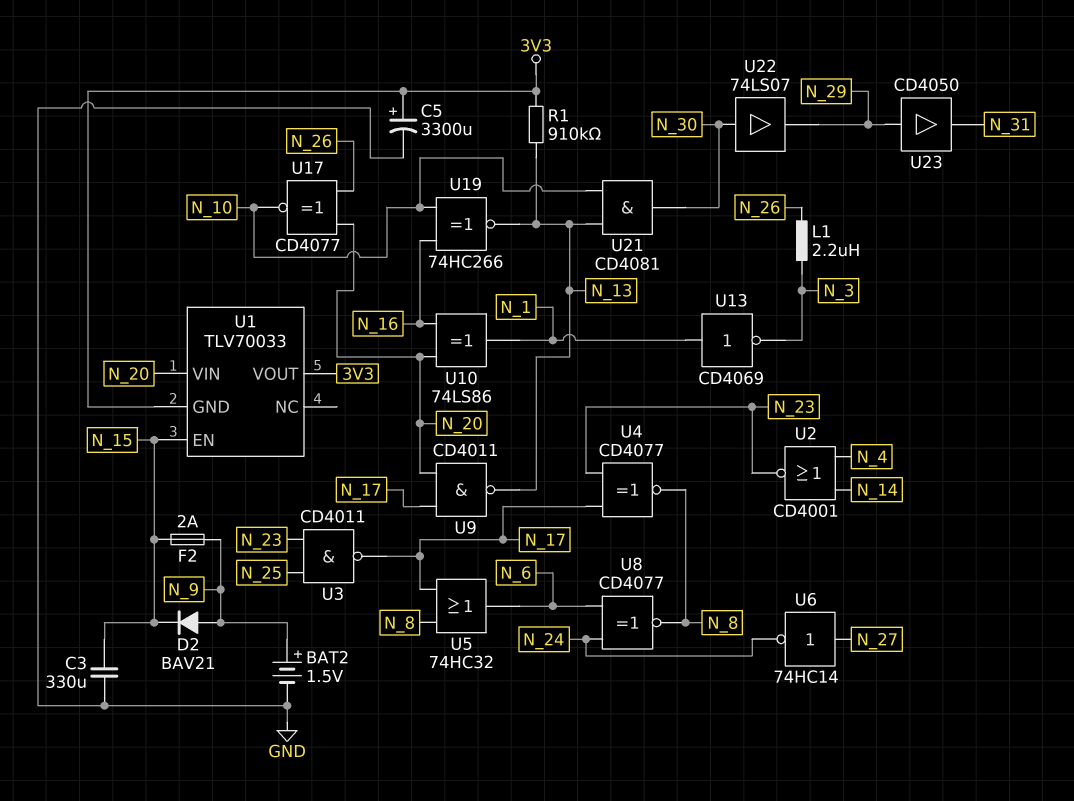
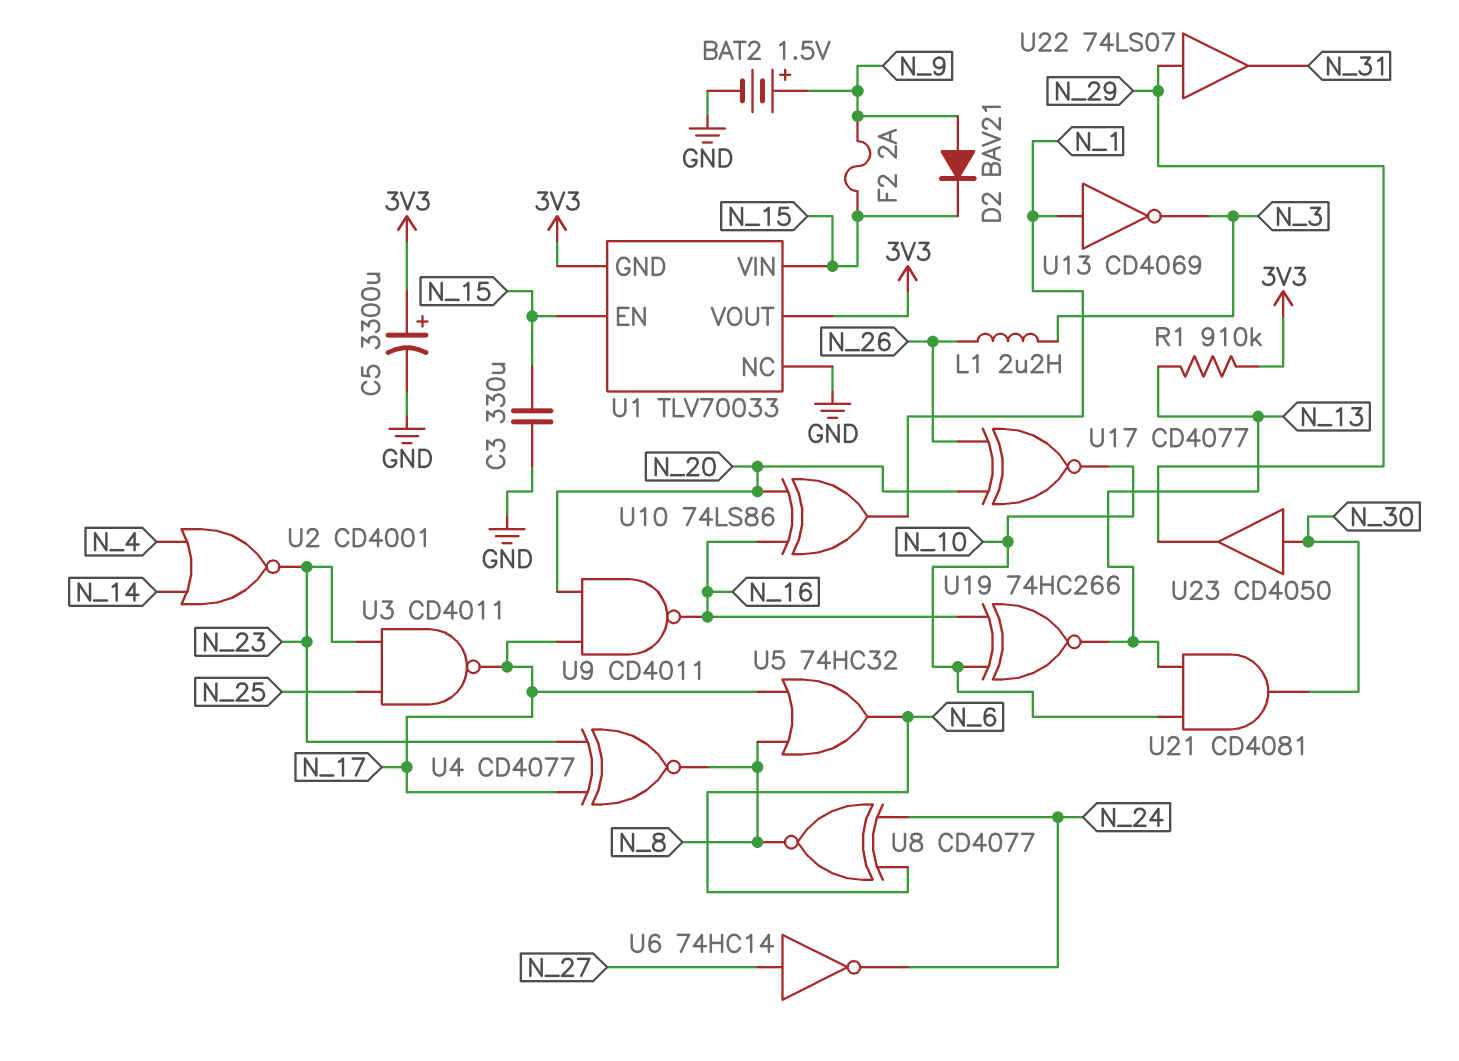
U1 pin NC: none -> GND
U1 pin VIN: N_20 -> N_15
U9: NAND CD4011 (in N_17, in N_20, out N_13) -> NAND CD4011 (in N_17, in N_20, out N_16)
U22: buffer 74LS07 (in N_30, out N_29) -> buffer 74LS07 (in N_29, out N_31)
U23: buffer CD4050 (in N_29, out N_31) -> buffer CD4050 (in N_30, out N_29)

